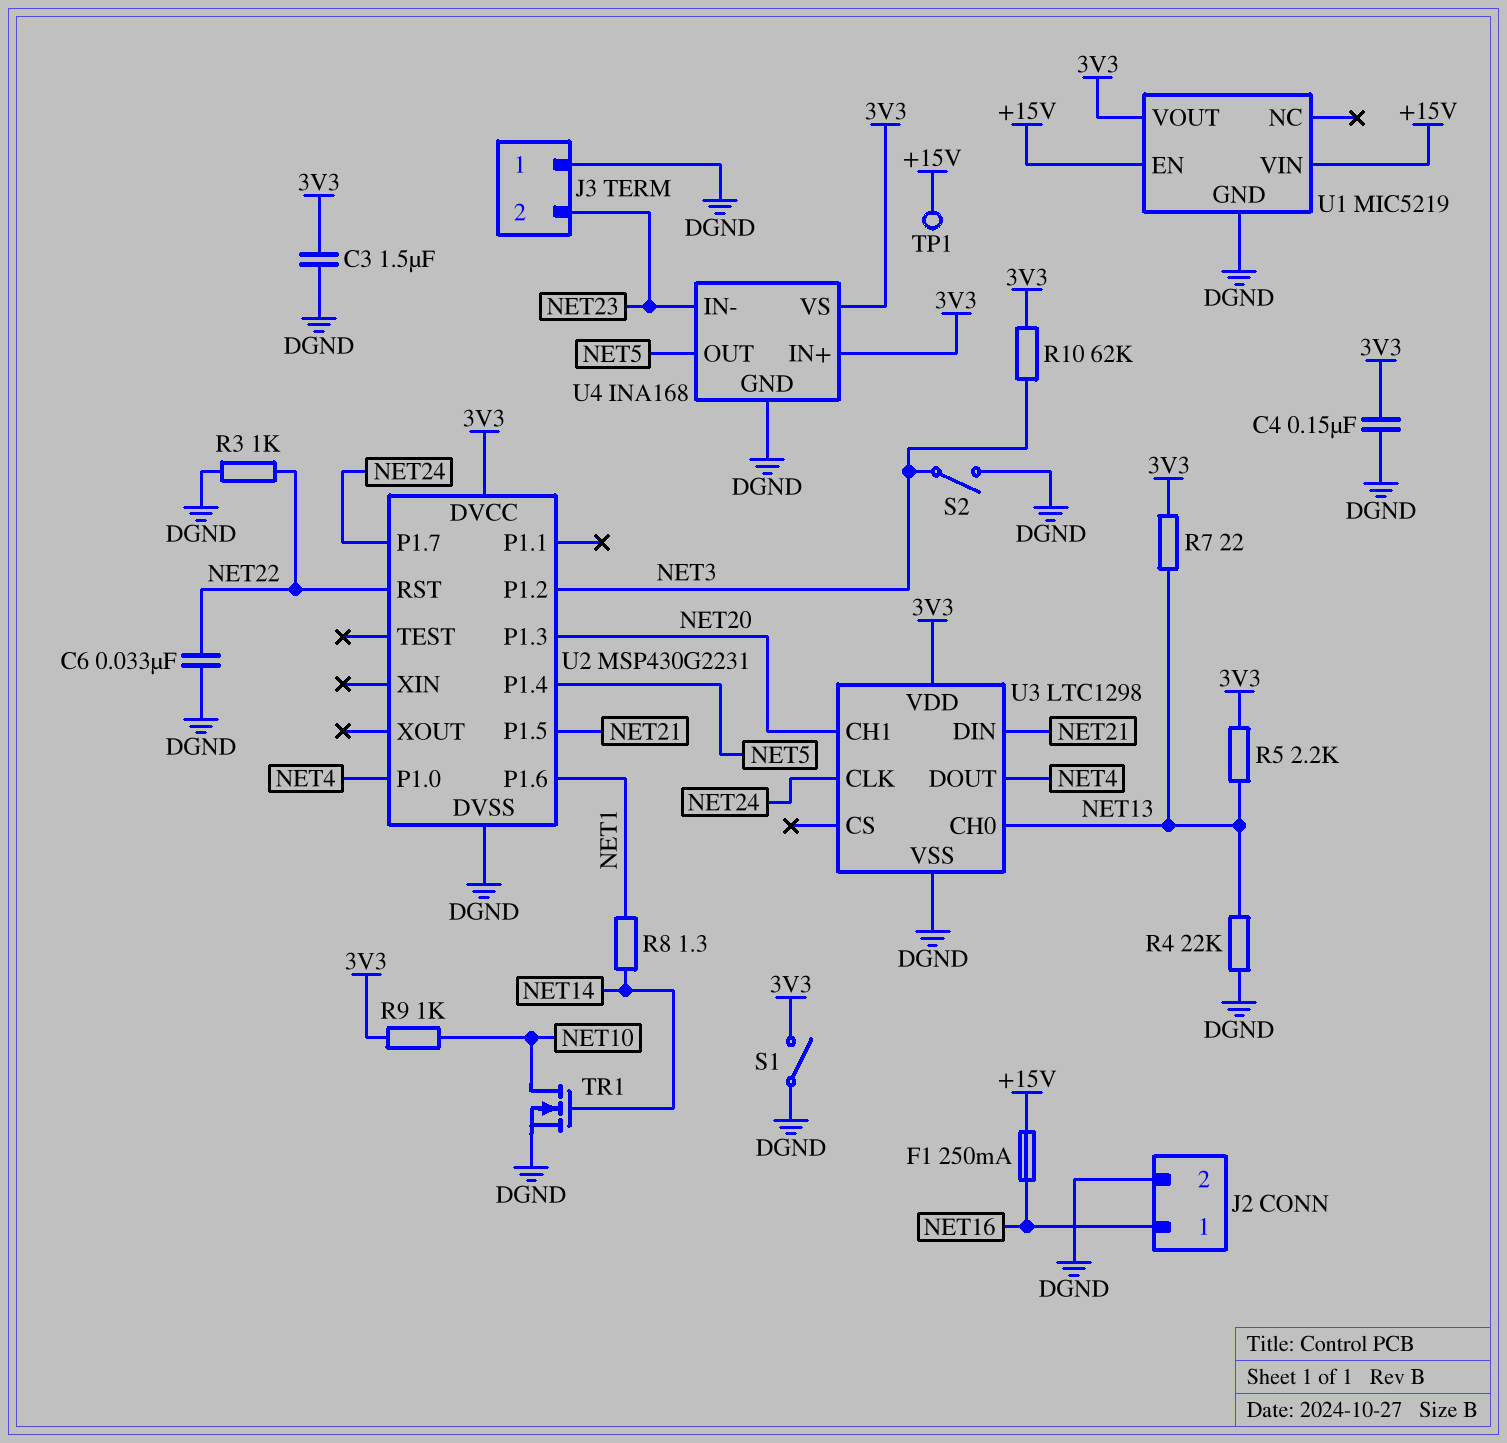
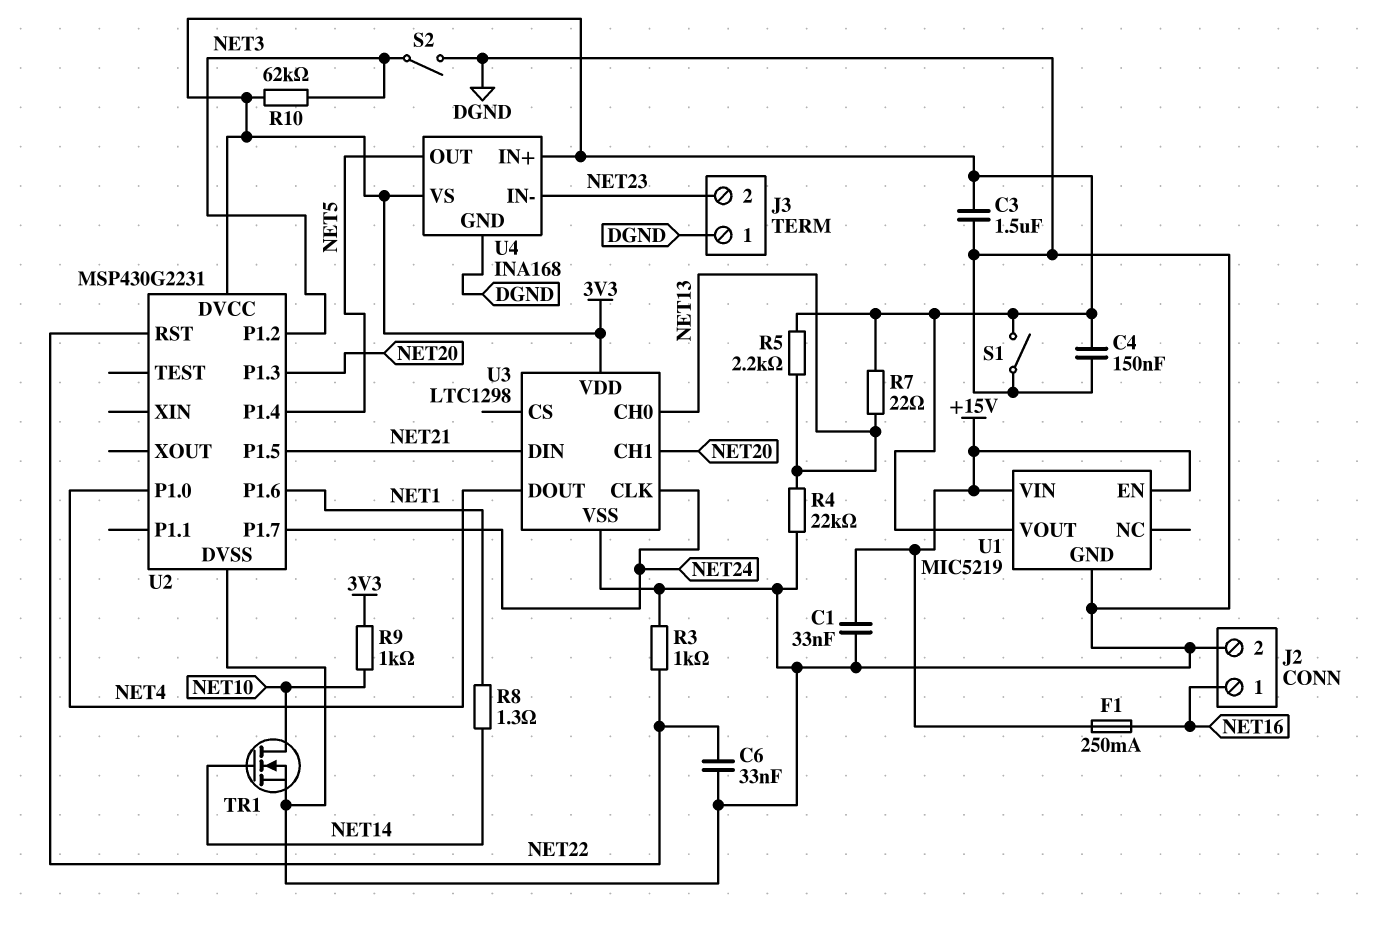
C1: none -> 33nF (+15V, DGND)
TP1: test point (+15V) -> none

